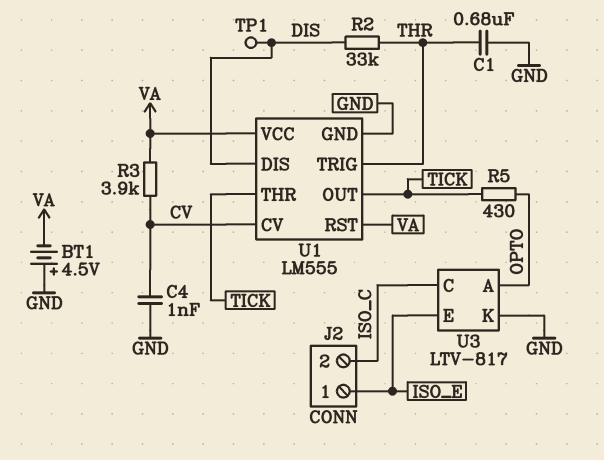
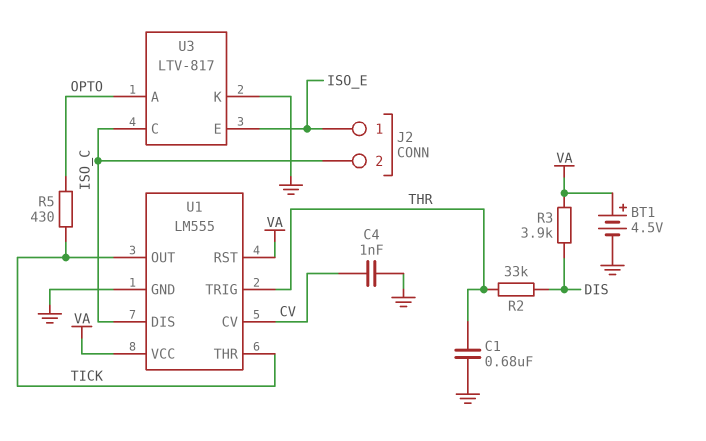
BT1: 4.5V (plus GND, minus VA) -> 4.5V (plus VA, minus GND)
R3: 3.9k (CV, VA) -> 3.9k (DIS, VA)
TP1: test point (DIS) -> none
U1 pin DIS: DIS -> ISO_C

